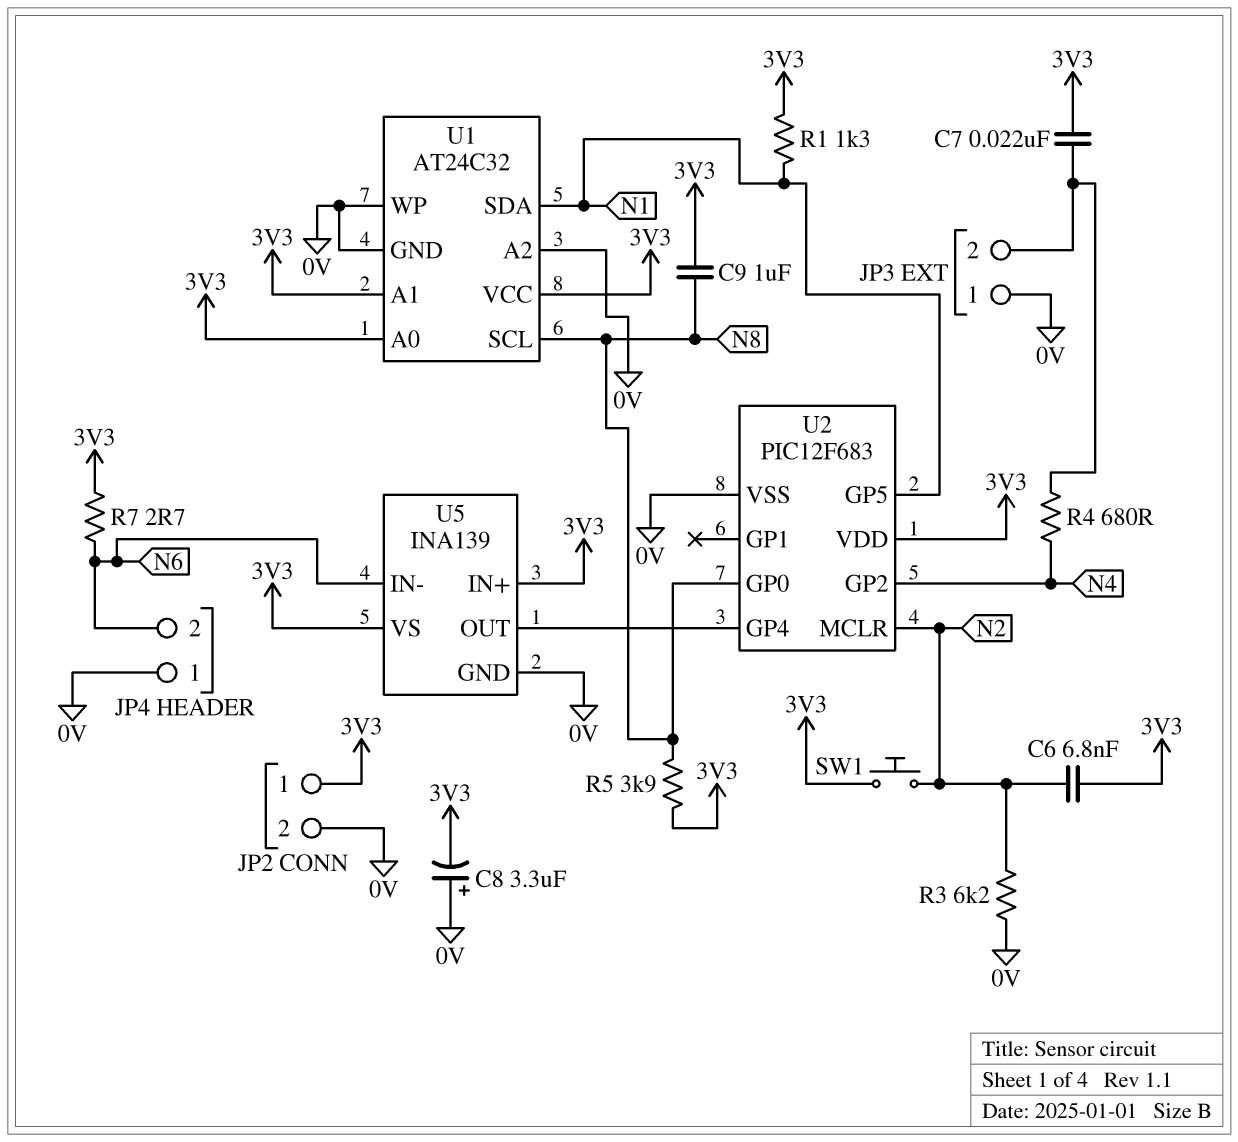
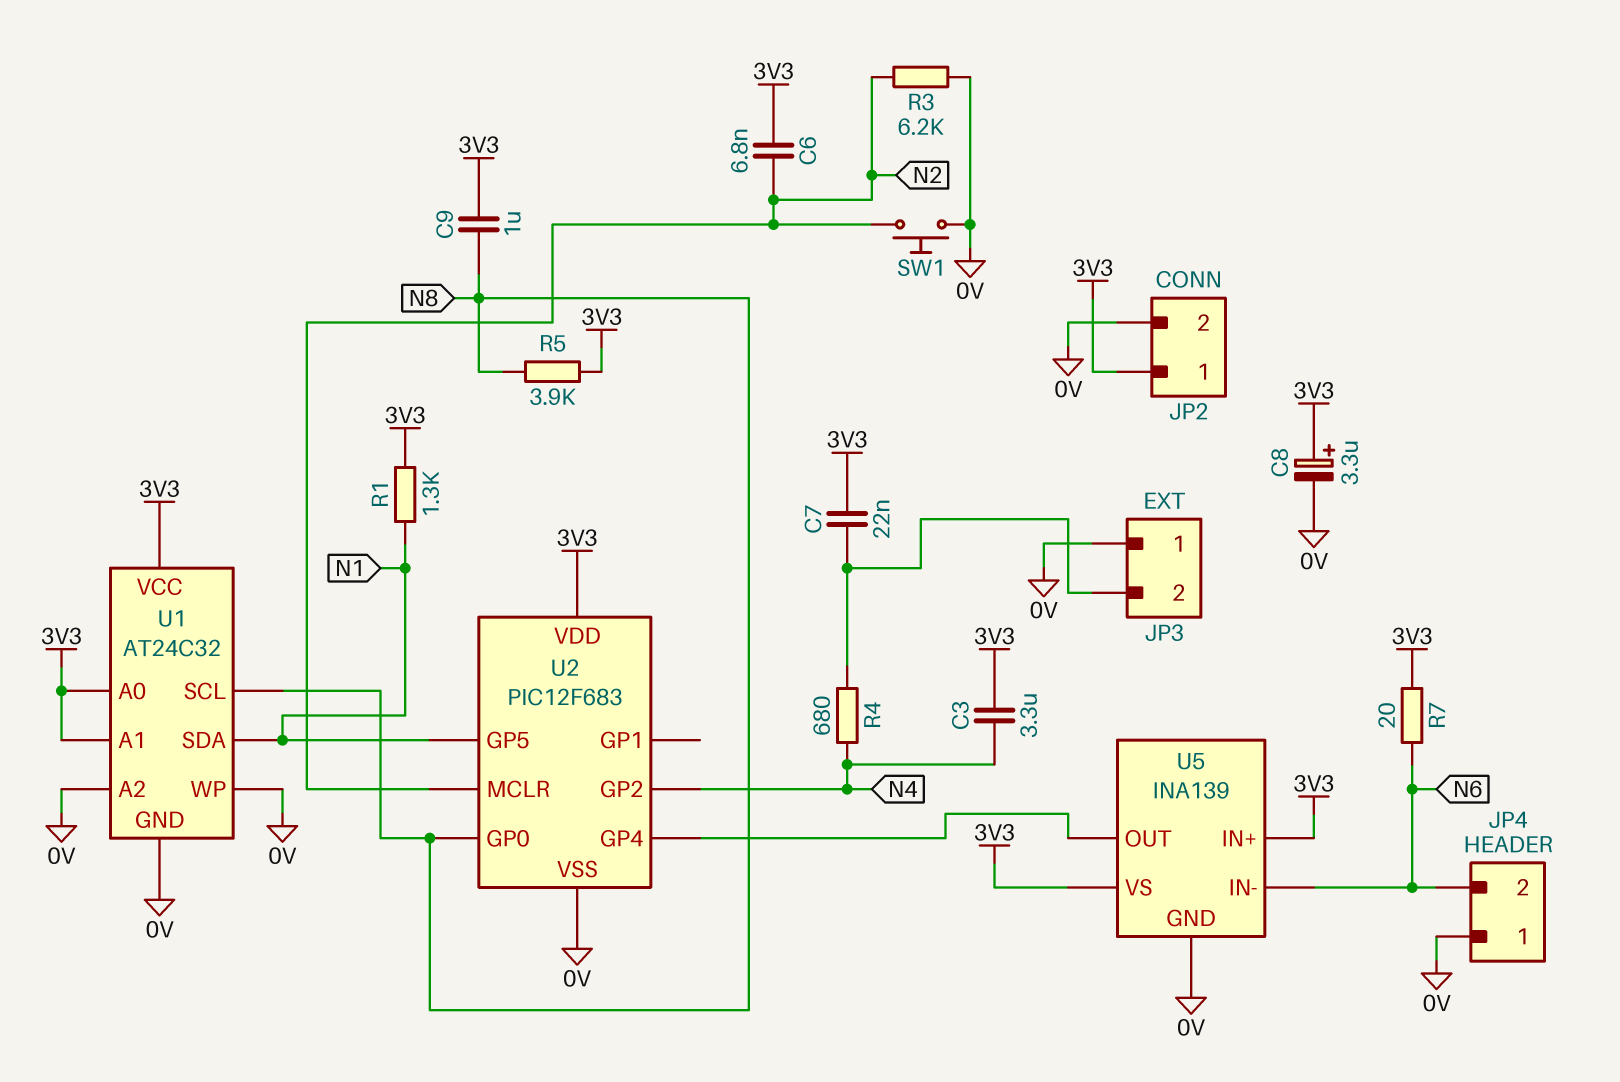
C3: none -> 3.3uF (3V3, N4)
C8: 3.3uF (plus 0V, minus 3V3) -> 3.3uF (plus 3V3, minus 0V)
R7: 2.7 (3V3, N6) -> 20 (3V3, N6)
SW1: button (3V3, N2) -> button (0V, N2)

